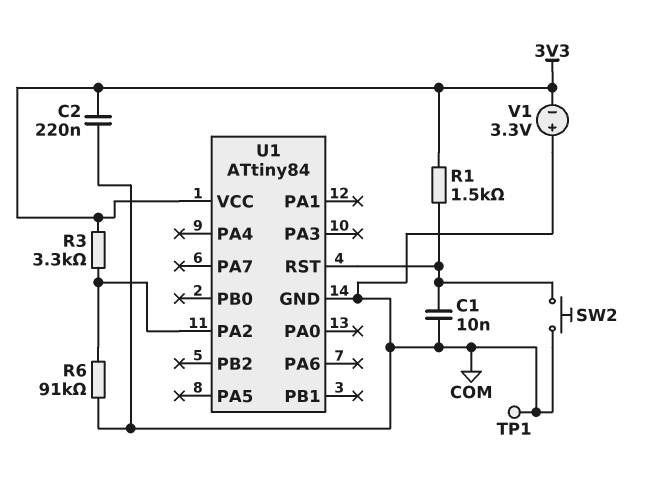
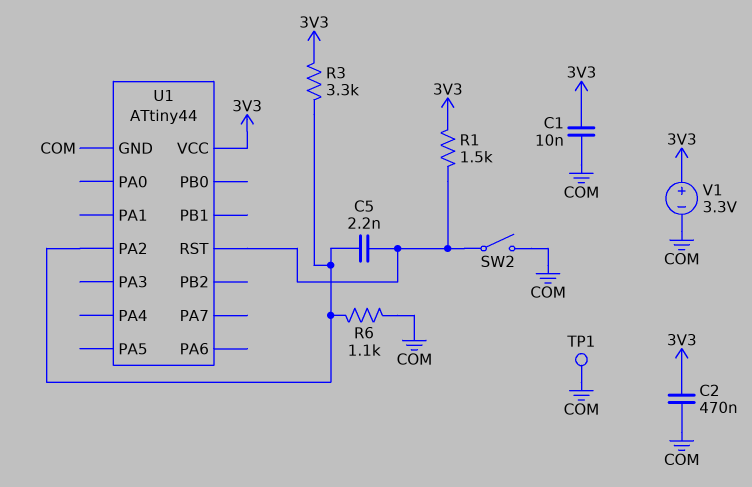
C1: 10nF (COM, U1/RST) -> 10nF (3V3, COM)
C2: 220nF (3V3, COM) -> 470nF (3V3, COM)
C5: none -> 2.2nF (U1/PA2, U1/RST)
R6: 91k (COM, U1/PA2) -> 1.1k (COM, U1/PA2)
SW2: button (COM, U1/RST) -> switch (COM, U1/RST)
U1: ATtiny84 -> ATtiny44
V1: 3.3V (plus COM, minus 3V3) -> 3.3V (plus 3V3, minus COM)

